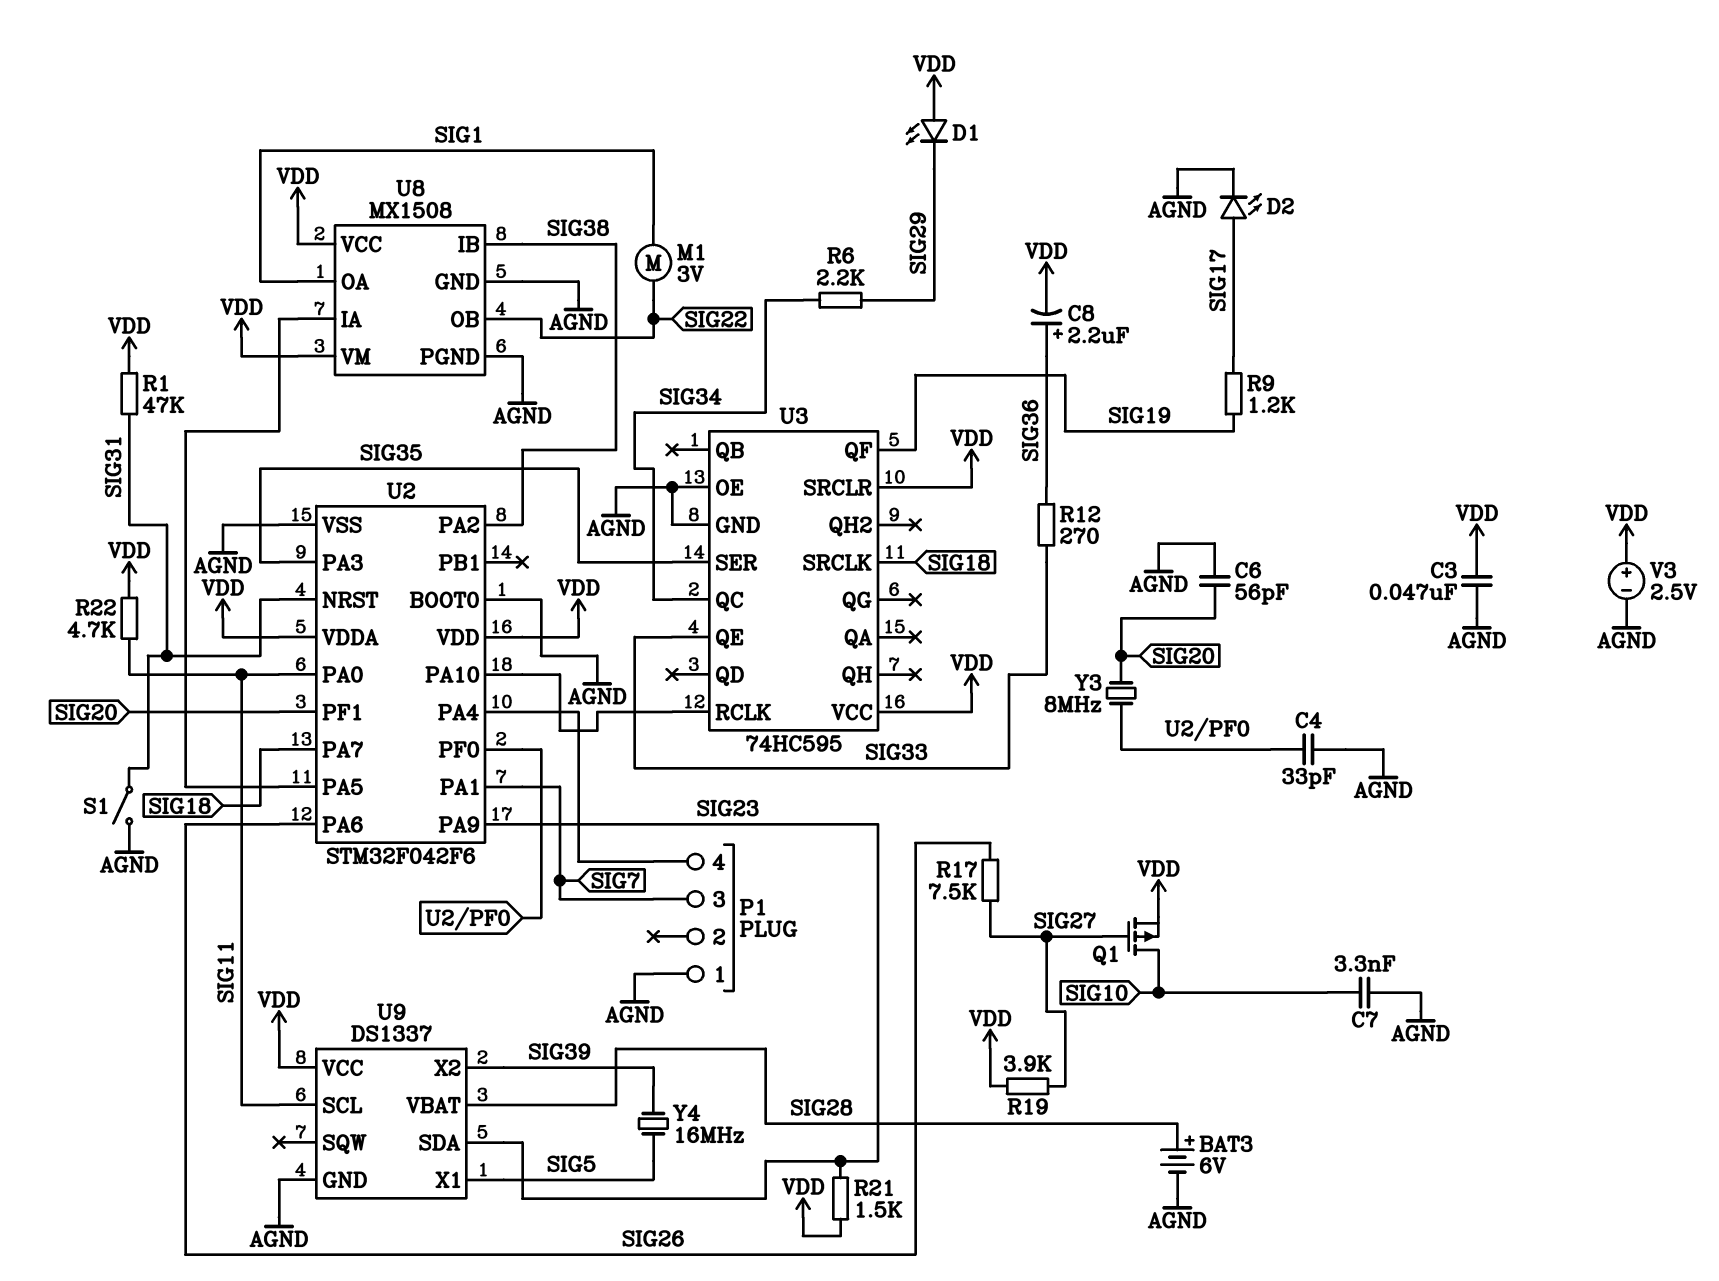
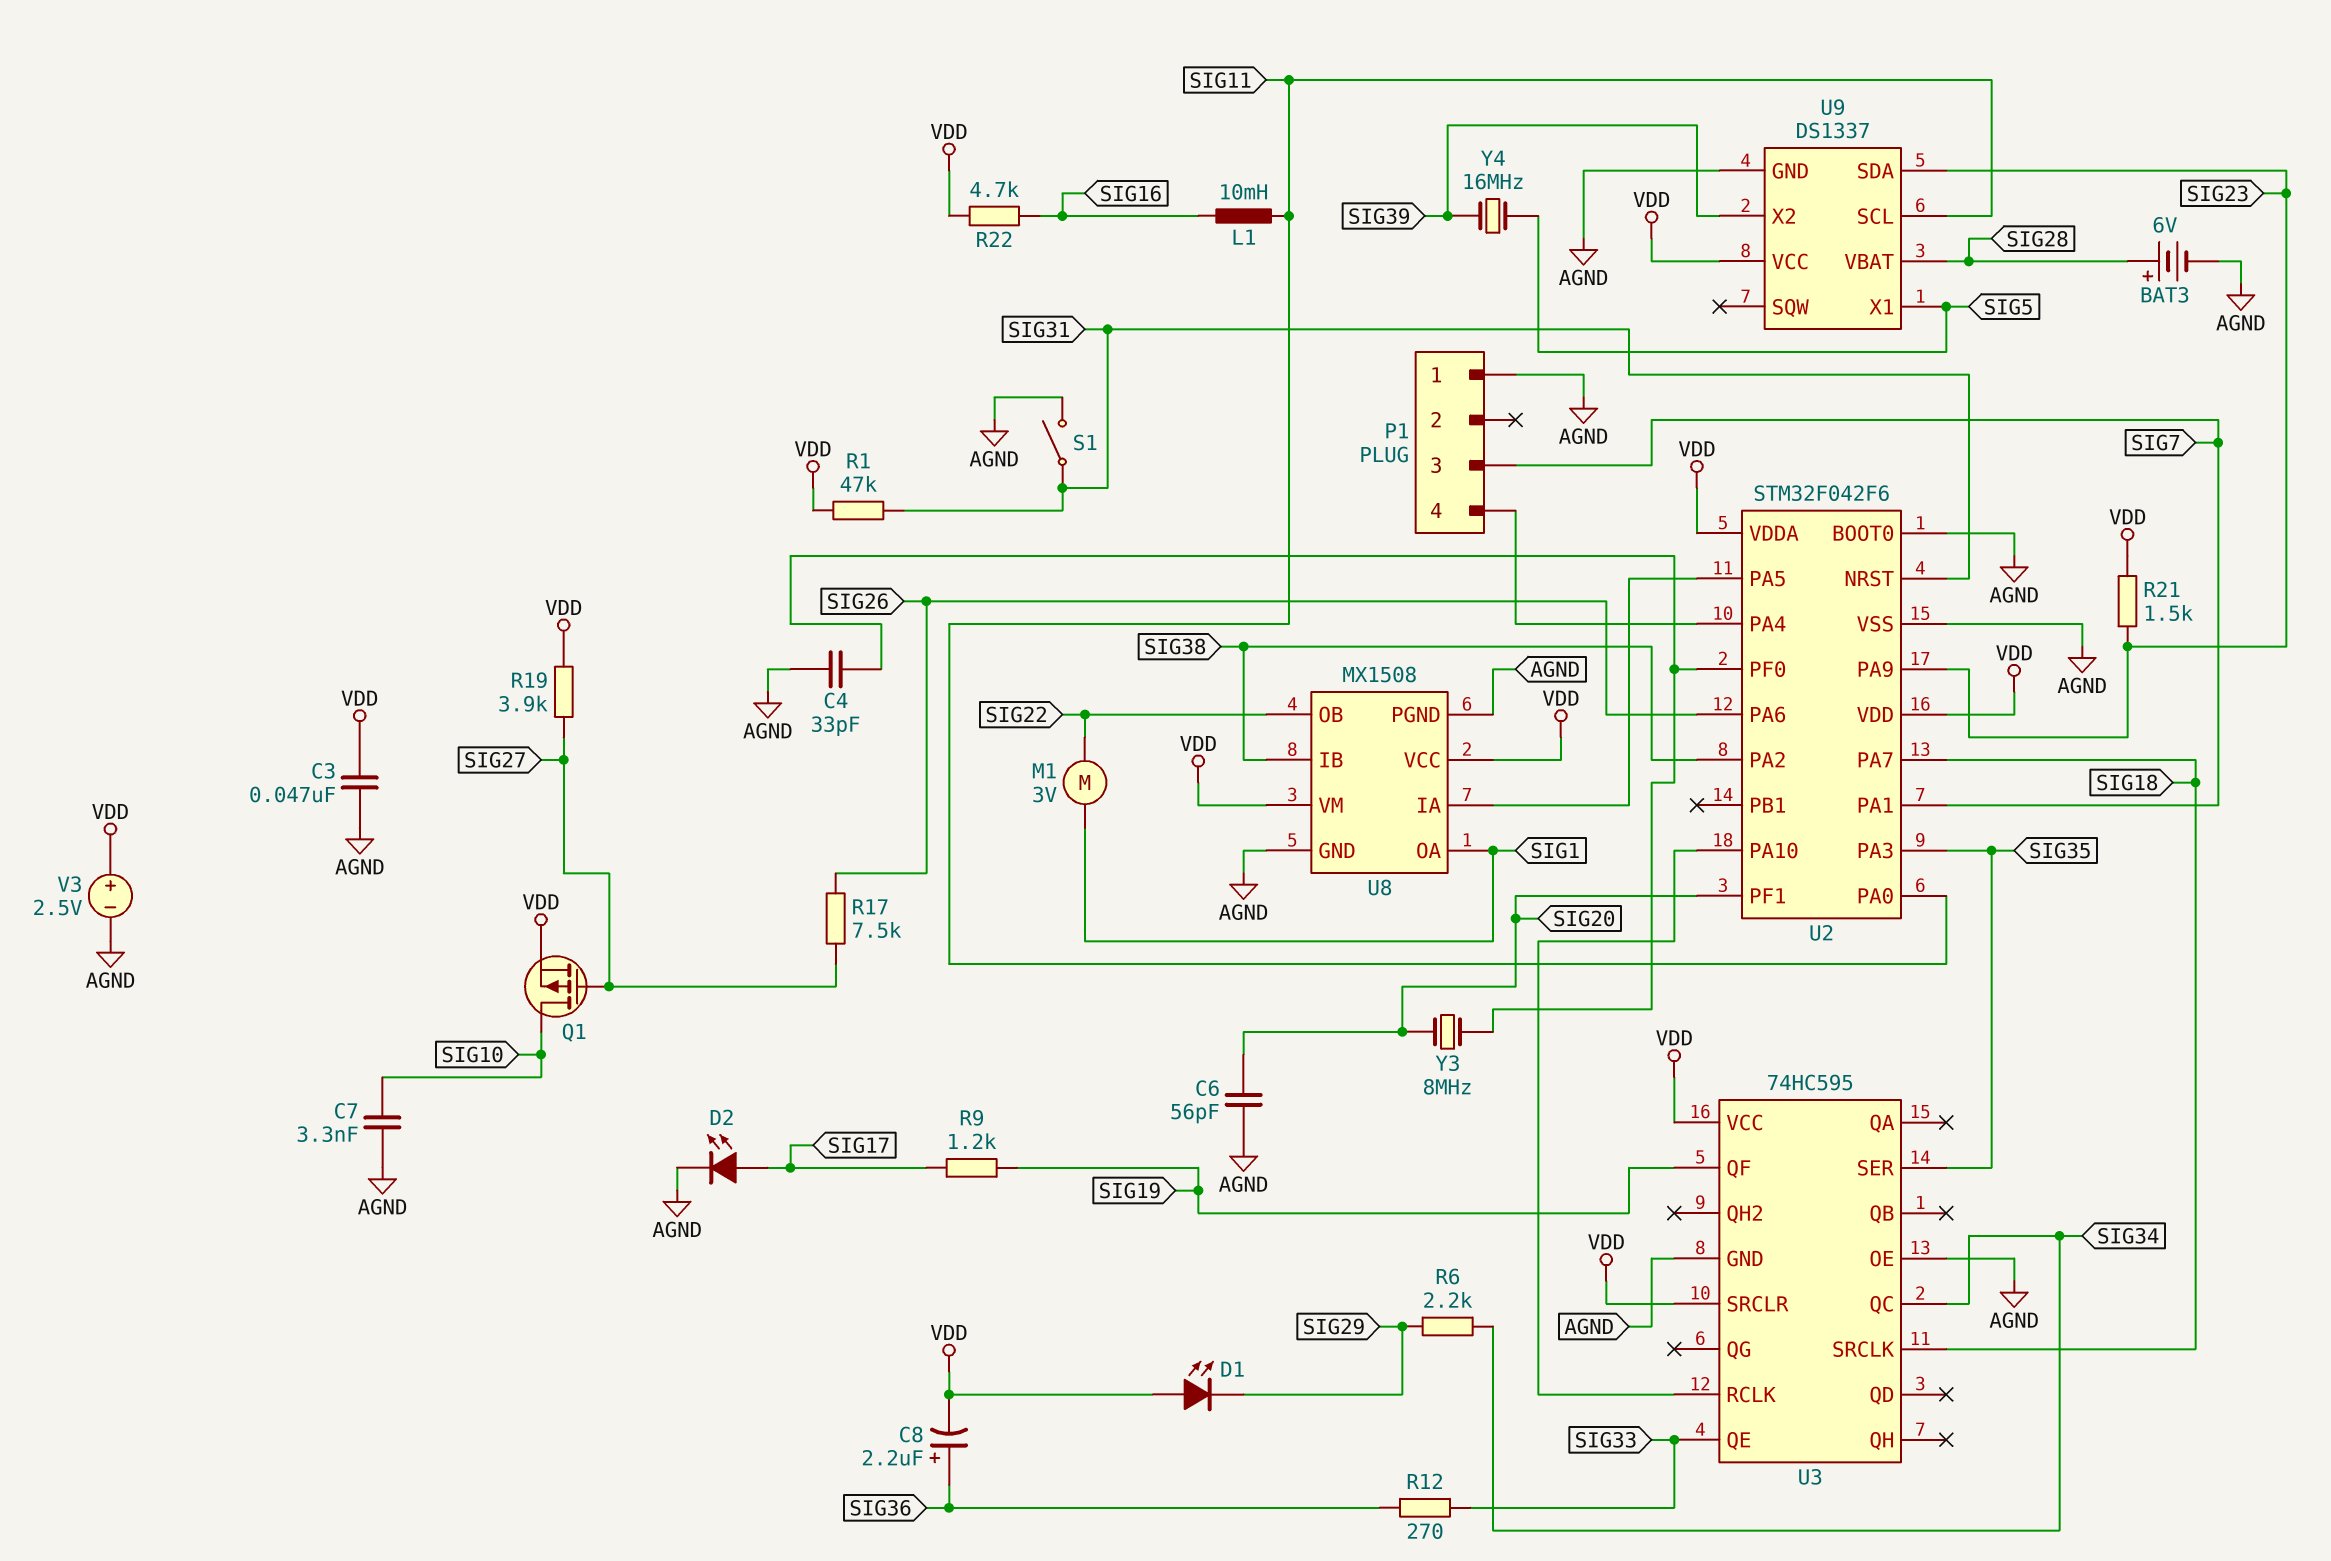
L1: none -> 10mH (SIG11, SIG16)
R22: 4.7k (SIG11, VDD) -> 4.7k (SIG16, VDD)

